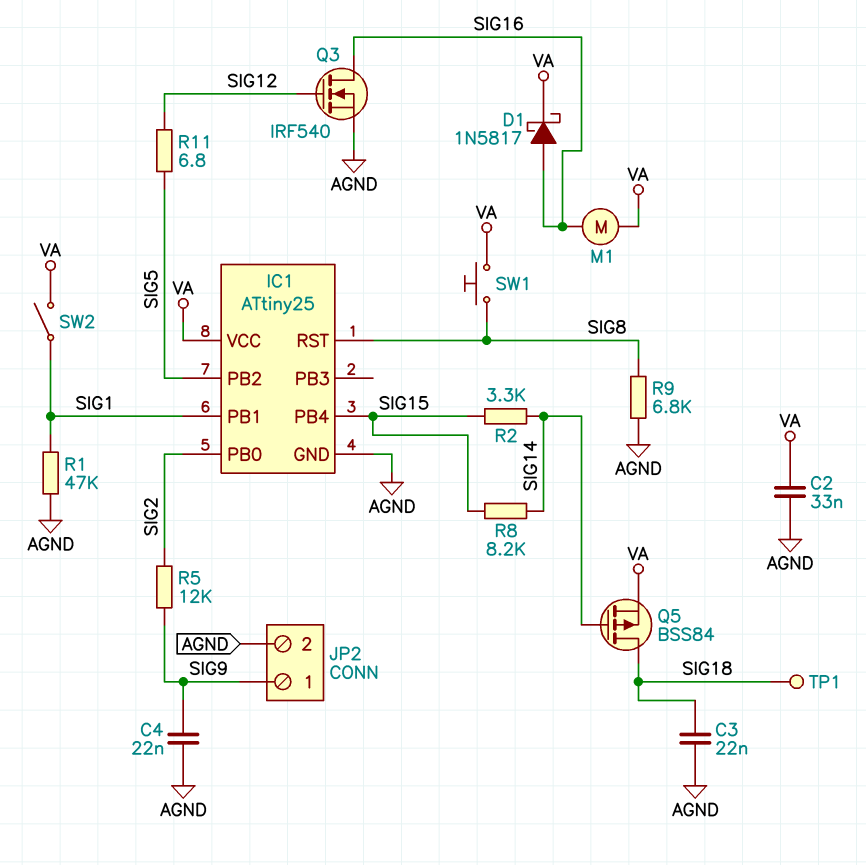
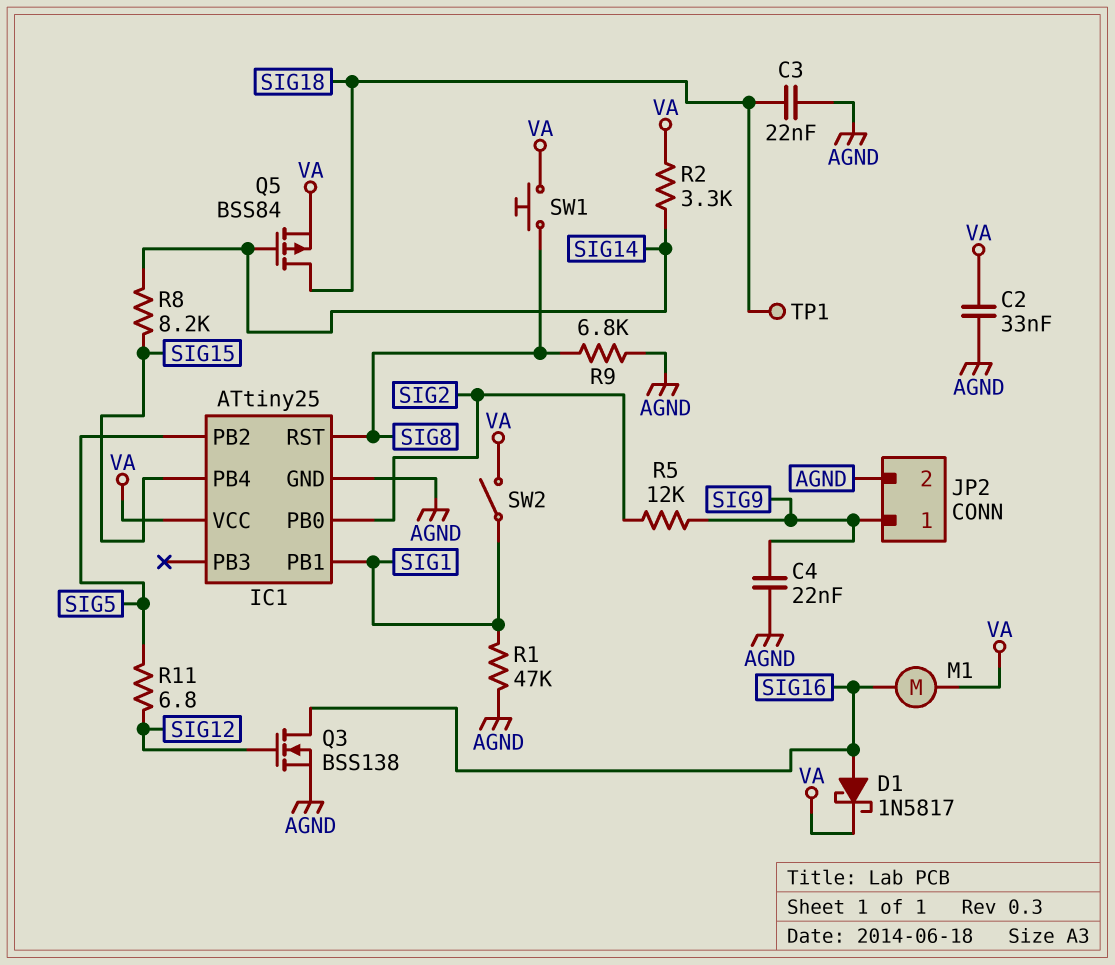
Q3: NMOS IRF540 (G SIG12, D SIG16, S AGND) -> NMOS BSS138 (G SIG12, D SIG16, S AGND)
R2: 3.3k (SIG14, SIG15) -> 3.3k (SIG14, VA)

